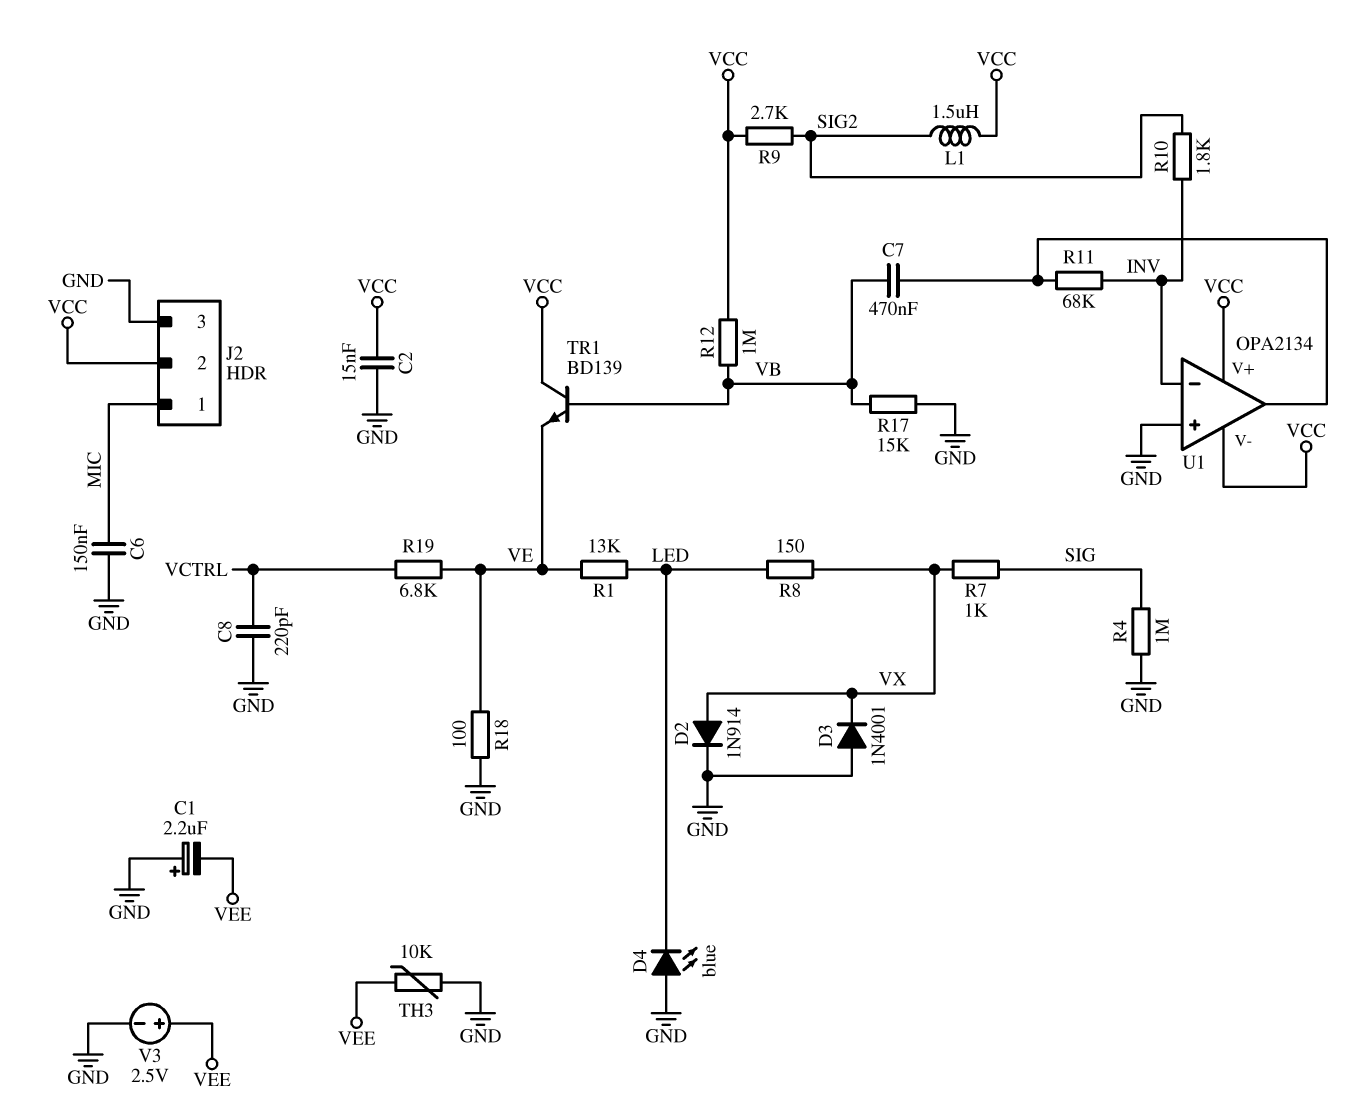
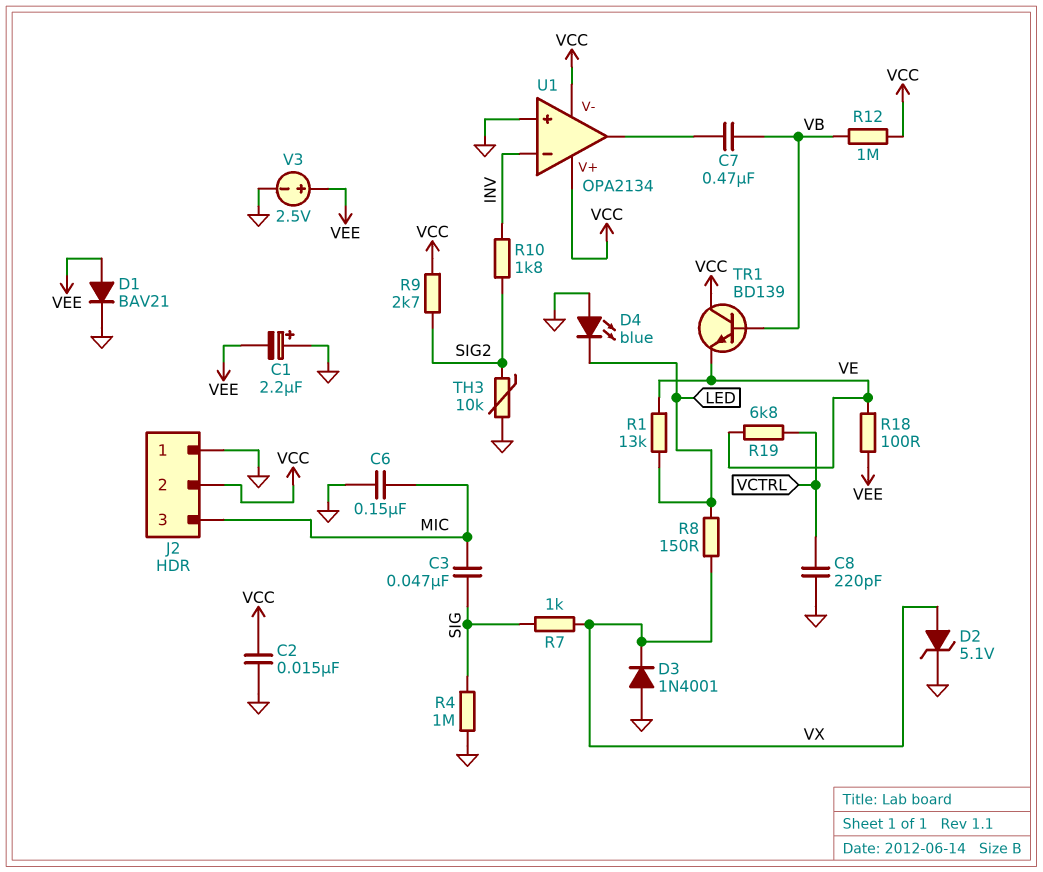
C3: none -> 47nF (MIC, SIG)
D1: none -> diode BAV21 (A VEE, K GND)
D2: diode 1N914 (A VX, K GND) -> zener 5.1V (A VX, K GND)
J2 pin 1: MIC -> GND
J2 pin 3: GND -> MIC
L1: 1.5uH (SIG2, VCC) -> none
R11: 68k (INV, U1/out) -> none
R17: 15k (GND, VB) -> none
R18: 100 (GND, VE) -> 100 (VE, VEE)
TH3: 10k (GND, VEE) -> 10k (GND, SIG2)

